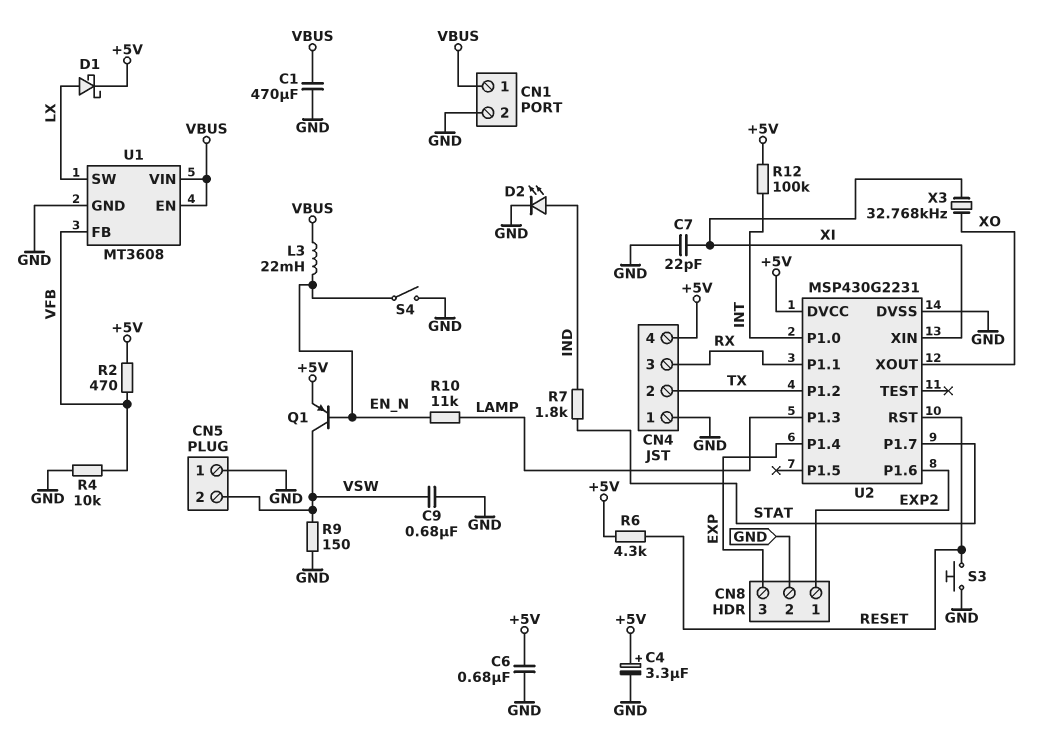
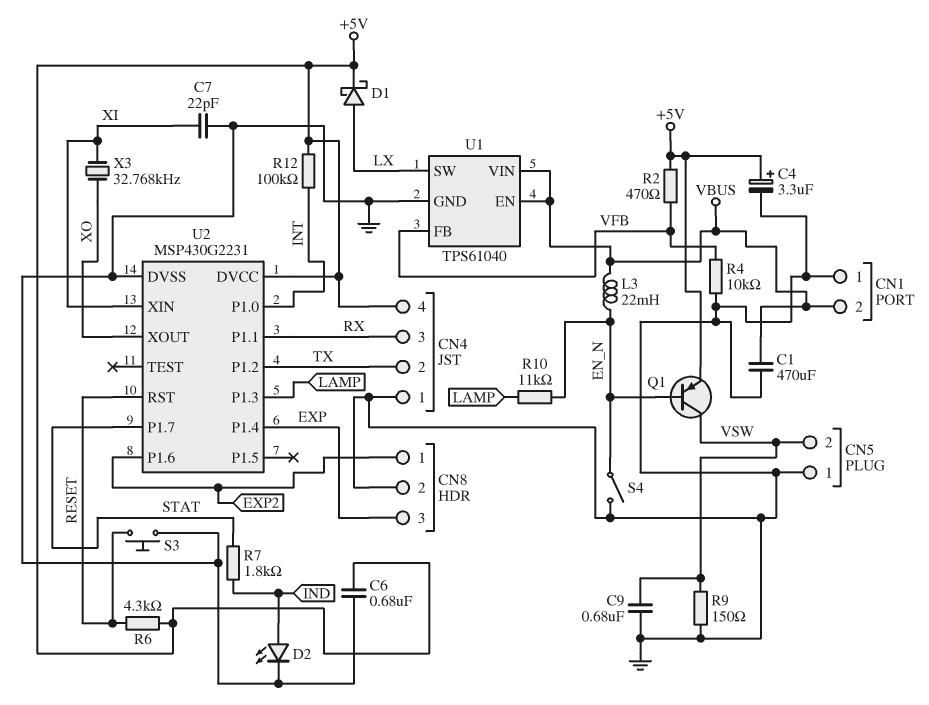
CN1 pin 1: VBUS -> GND
CN1 pin 2: GND -> VBUS
U1: MT3608 -> TPS61040

